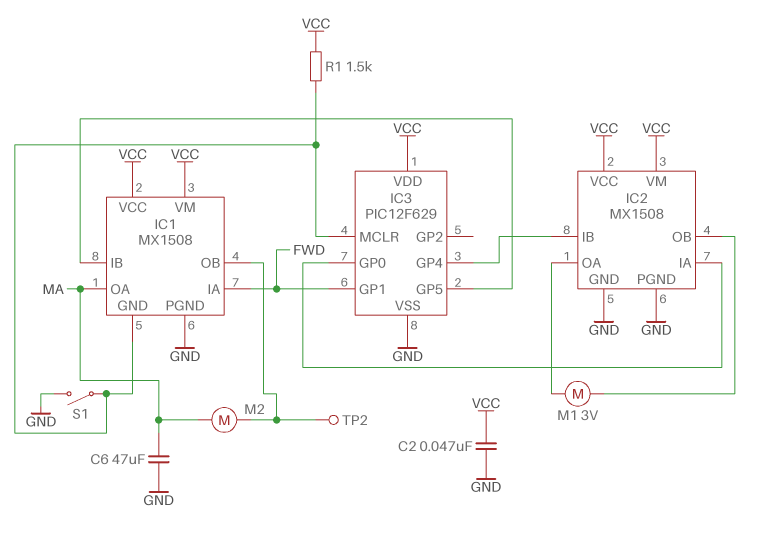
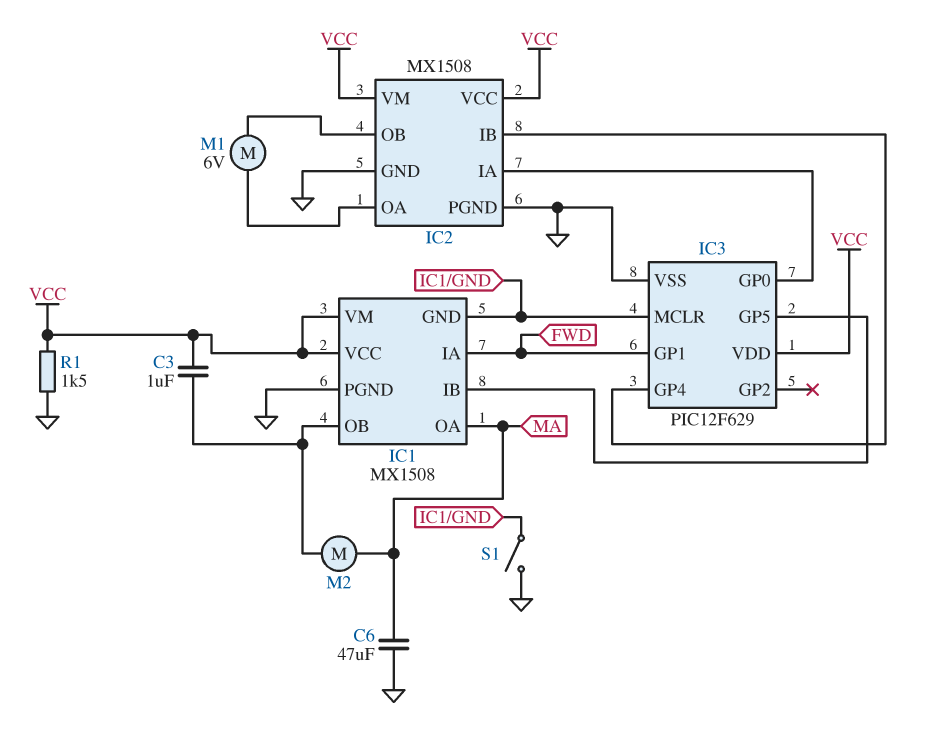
C2: 47nF (GND, VCC) -> none
C3: none -> 1uF (IC1/OB, VCC)
M1: motor 3V (IC2/OA, IC2/OB) -> motor 6V (IC2/OA, IC2/OB)
R1: 1.5k (IC1/GND, VCC) -> 1.5k (GND, VCC)
TP2: test point (IC1/OB) -> none

